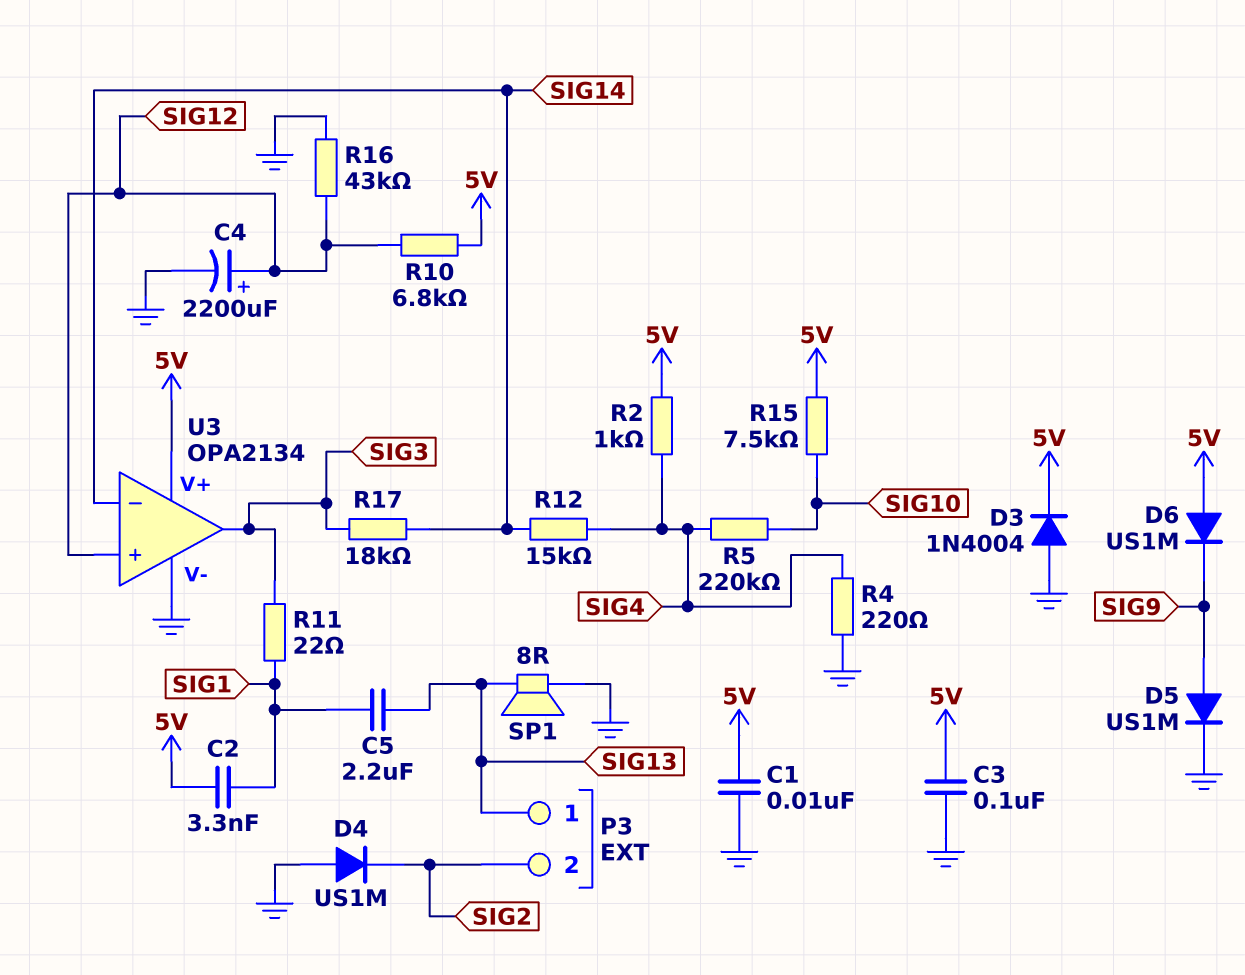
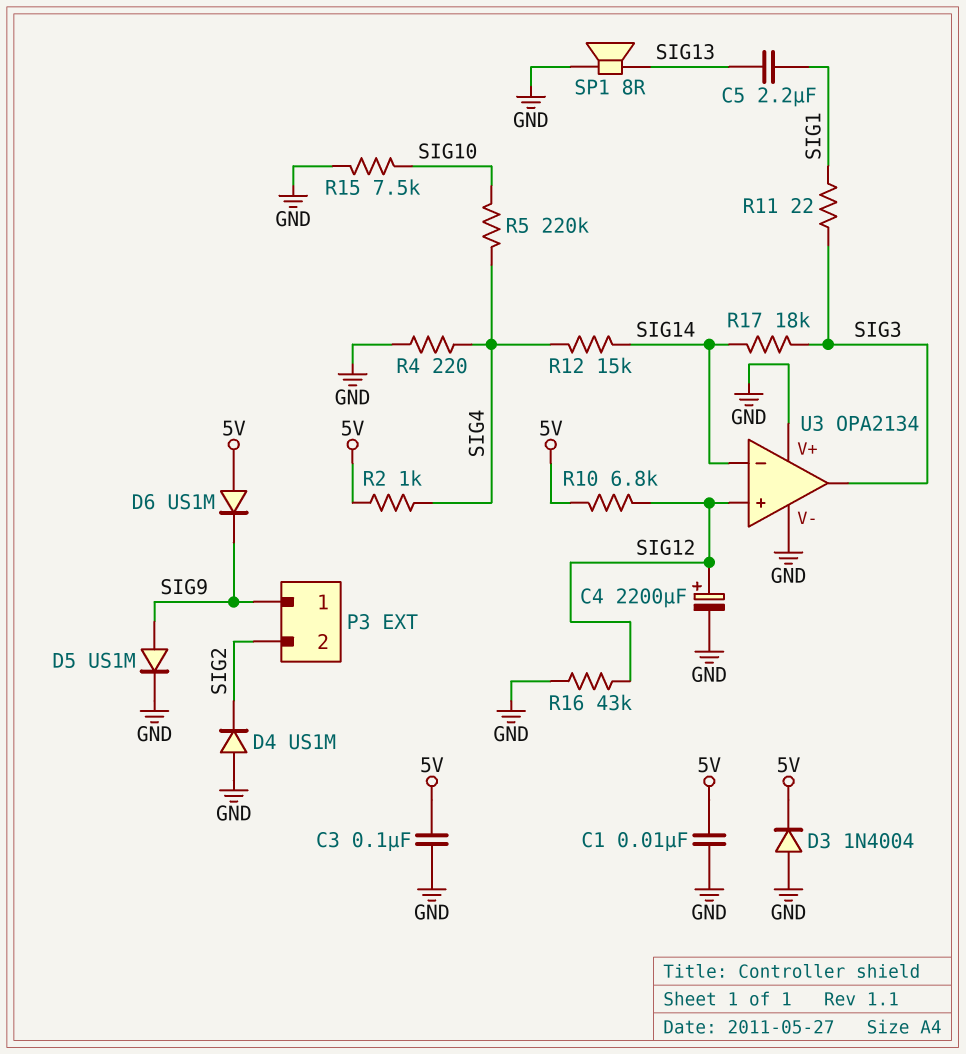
C2: 3.3nF (5V, SIG1) -> none
P3 pin 1: SIG13 -> SIG9
R15: 7.5k (5V, SIG10) -> 7.5k (GND, SIG10)
U3 pin V+: 5V -> GND

